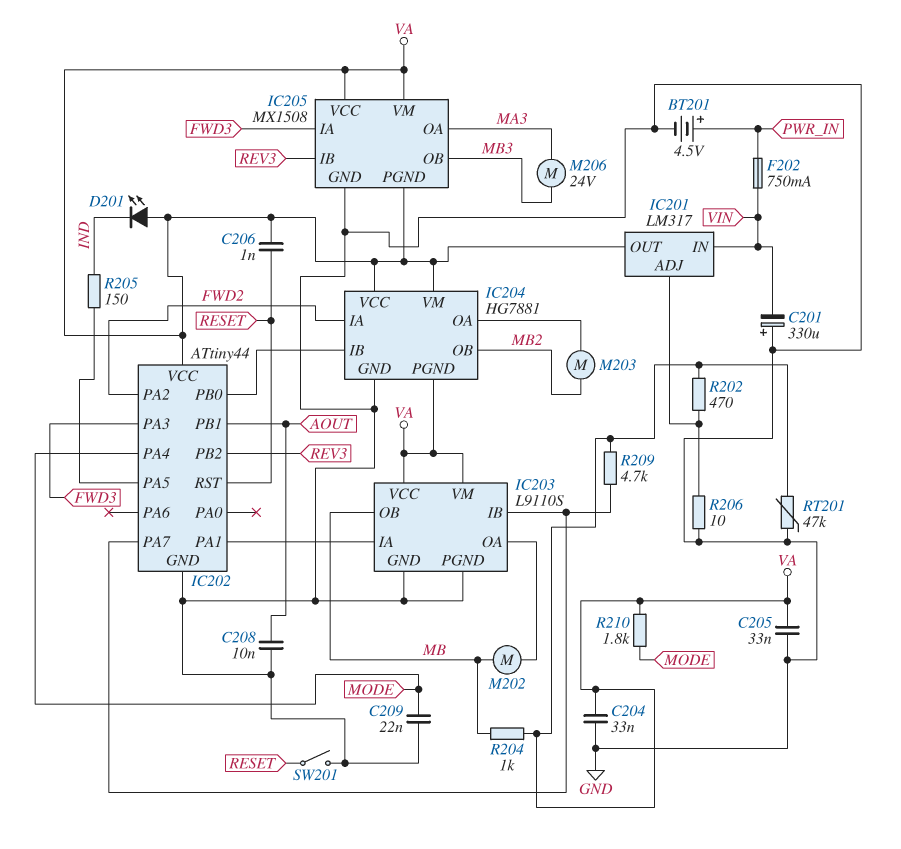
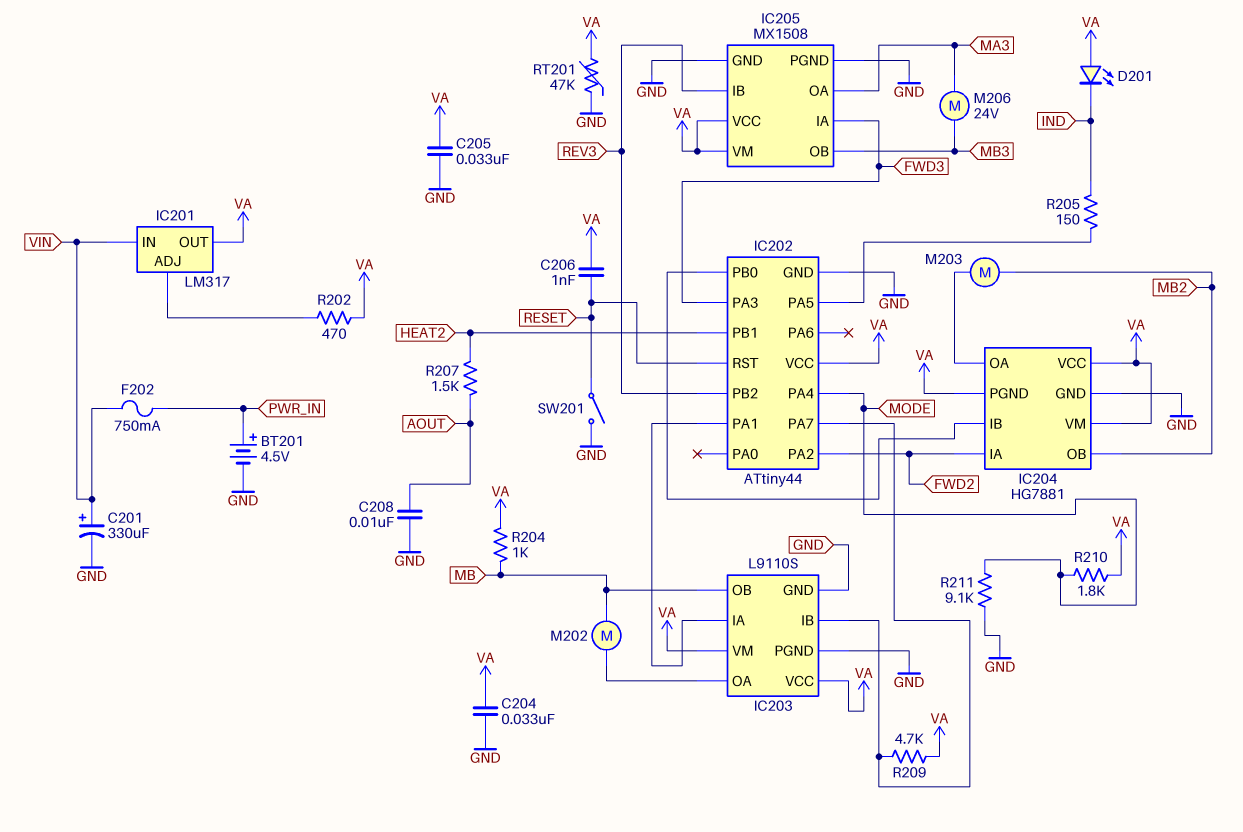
C201: 330uF (plus GND, minus VIN) -> 330uF (plus VIN, minus GND)
C209: 22nF (GND, MODE) -> none
IC202 pin PB1: AOUT -> HEAT2
IC205 pin PGND: VA -> GND
R206: 10 (GND, IC201/ADJ) -> none
R207: none -> 1.5k (AOUT, HEAT2)
R211: none -> 9.1k (GND, MODE)

